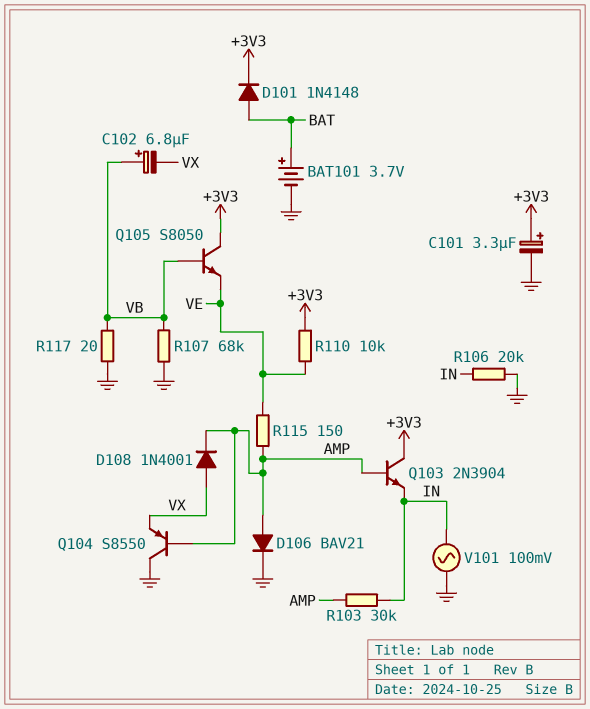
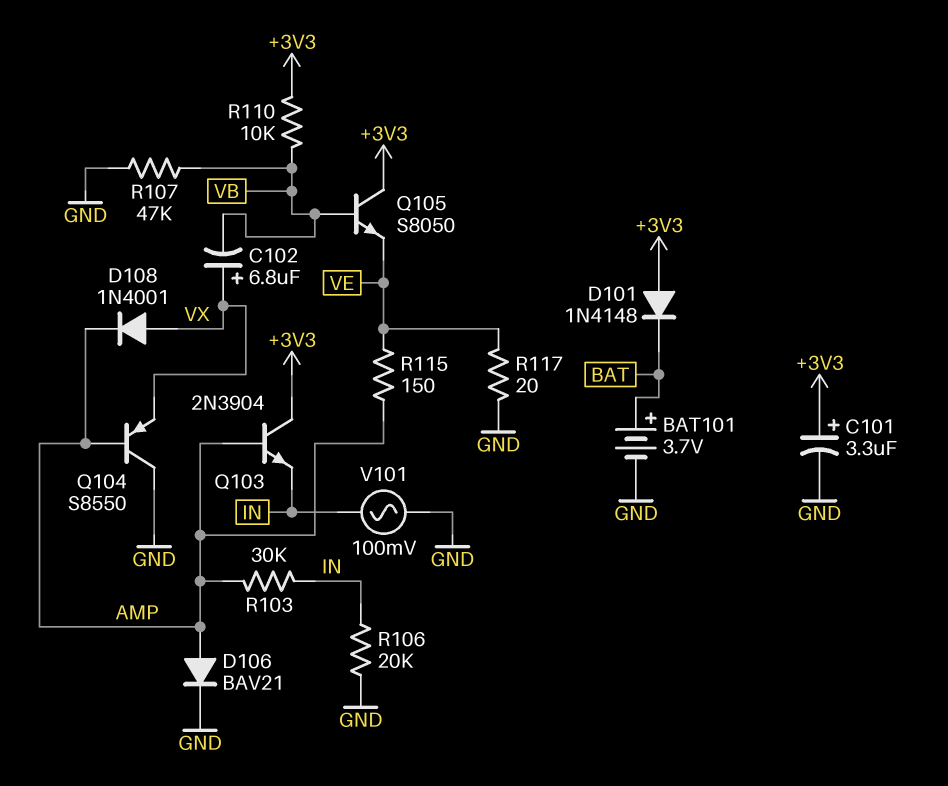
C102: 6.8uF (plus VB, minus VX) -> 6.8uF (plus VX, minus VB)
D101: diode 1N4148 (A BAT, K +3V3) -> diode 1N4148 (A +3V3, K BAT)
R107: 68k (GND, VB) -> 47k (GND, VB)
R110: 10k (+3V3, VE) -> 10k (+3V3, VB)
R117: 20 (GND, VB) -> 20 (GND, VE)

